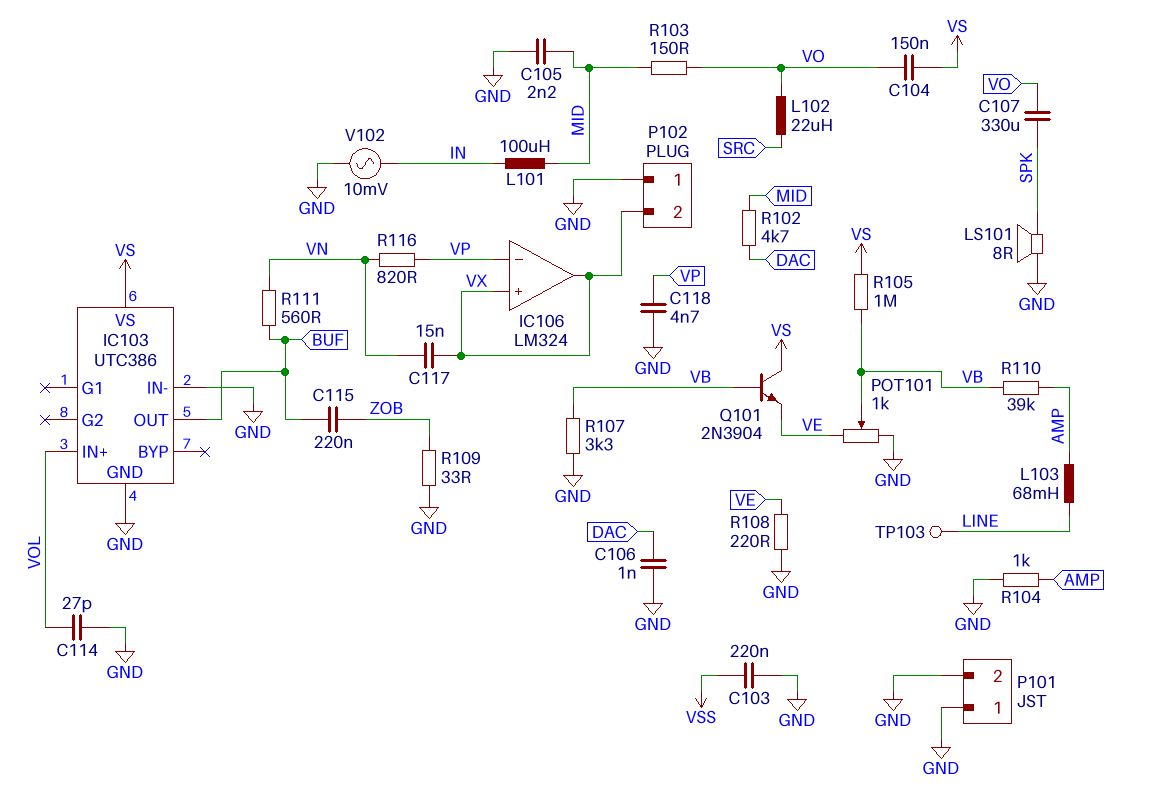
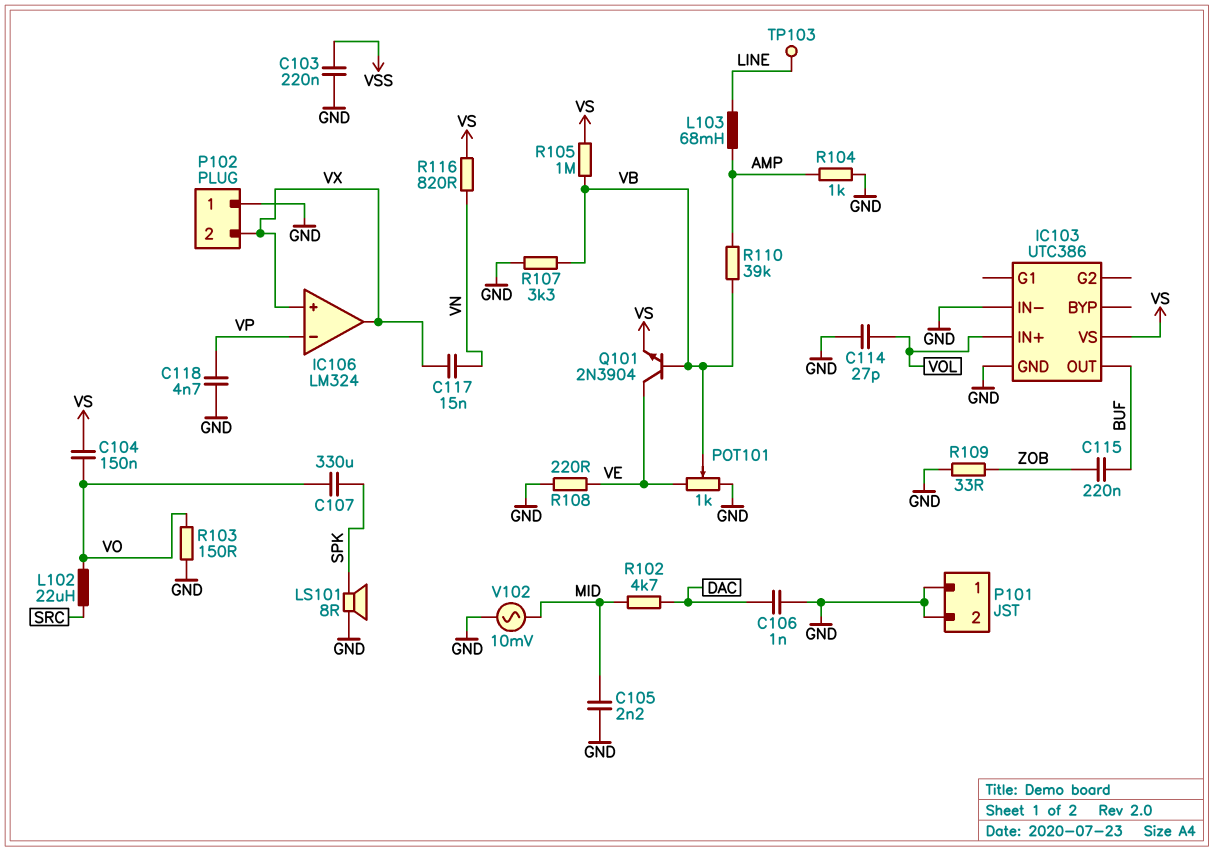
L101: 100uH (IN, MID) -> none
Q101: NPN 2N3904 (B VB, C VS, E VE) -> NPN 2N3904 (B VB, C VE, E VS)
R103: 150 (MID, VO) -> 150 (GND, VO)
R111: 560 (BUF, VN) -> none
R116: 820 (VN, VP) -> 820 (VN, VS)
V102: AC 10mV (GND, IN) -> AC 10mV (GND, MID)

